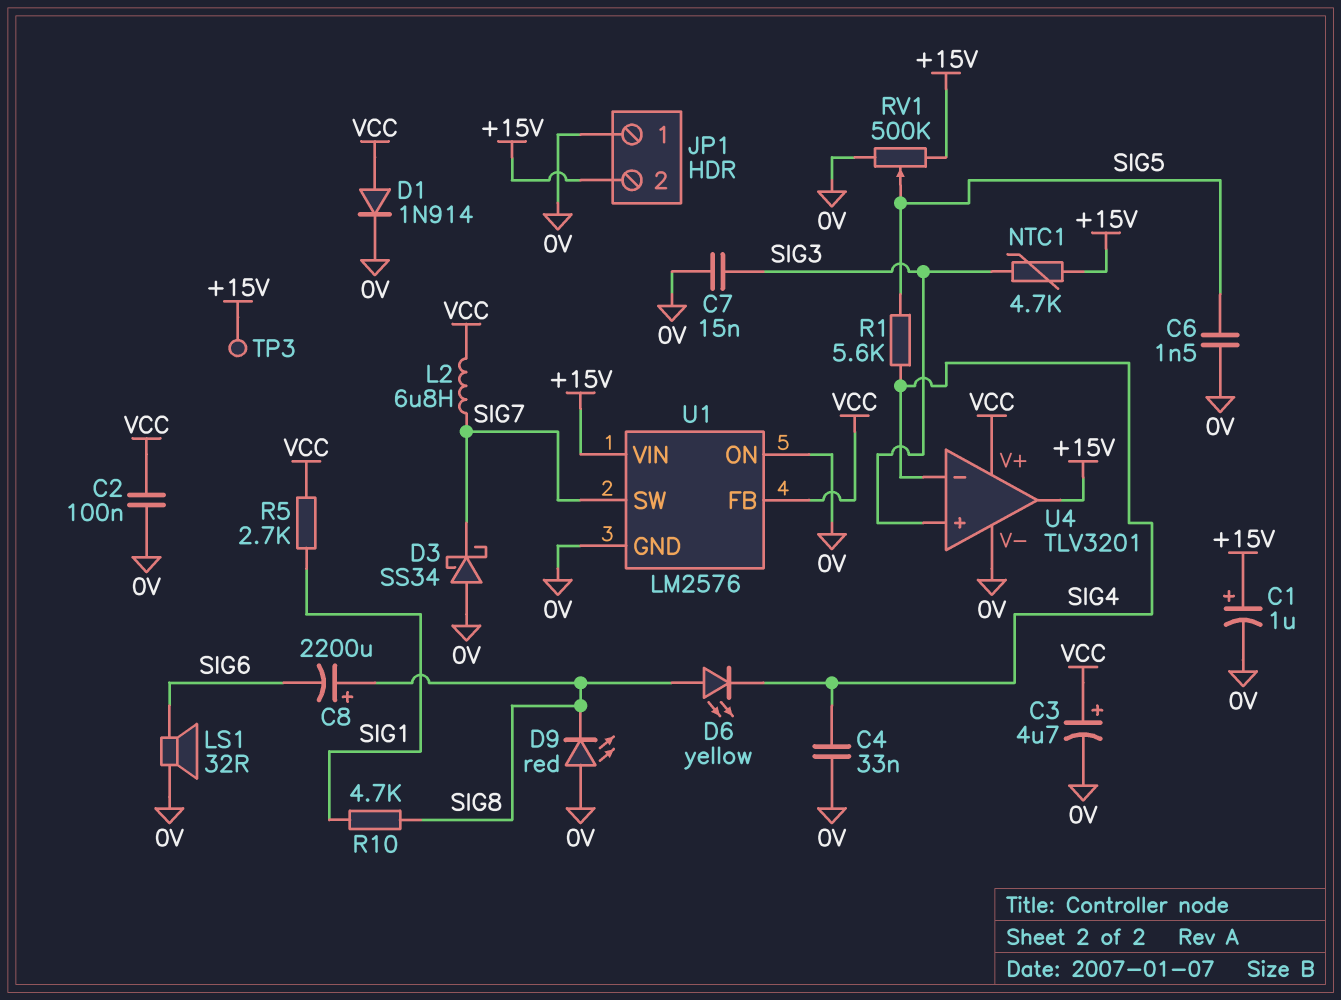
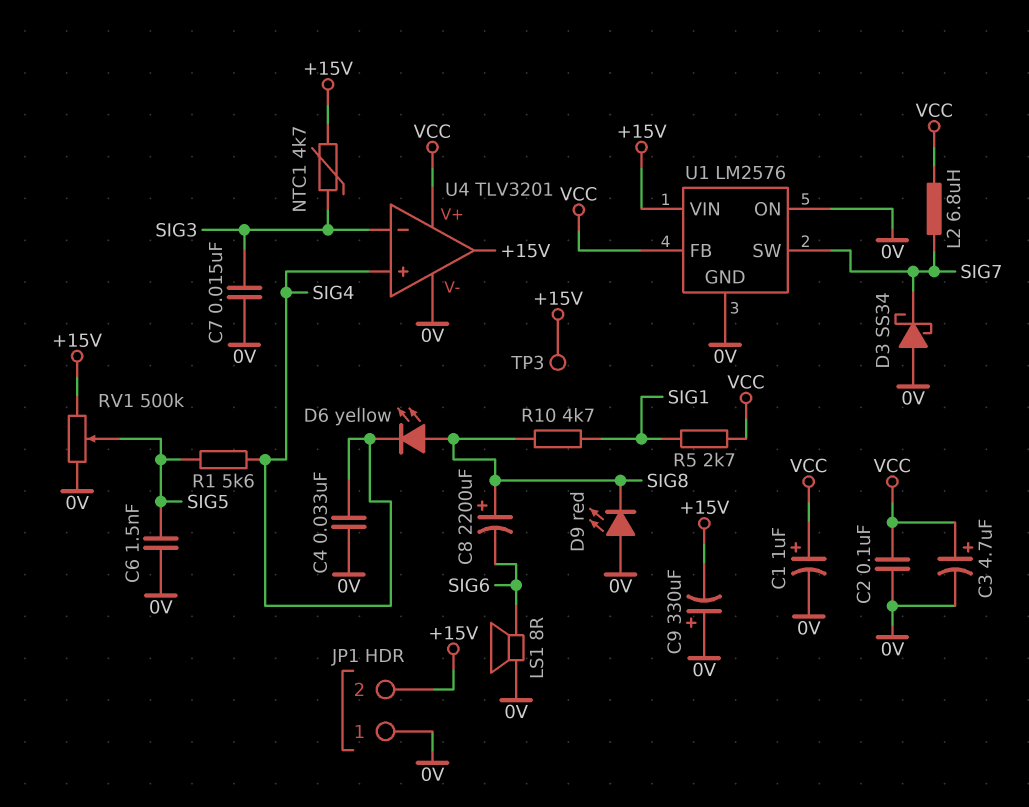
C1: 1uF (plus +15V, minus 0V) -> 1uF (plus VCC, minus 0V)
C9: none -> 330uF (plus 0V, minus +15V)
D1: diode 1N914 (A VCC, K 0V) -> none
LS1: speaker 32R (0V, SIG6) -> speaker 8R (0V, SIG6)
U4 pin in+: SIG3 -> SIG4
U4 pin in-: SIG4 -> SIG3

